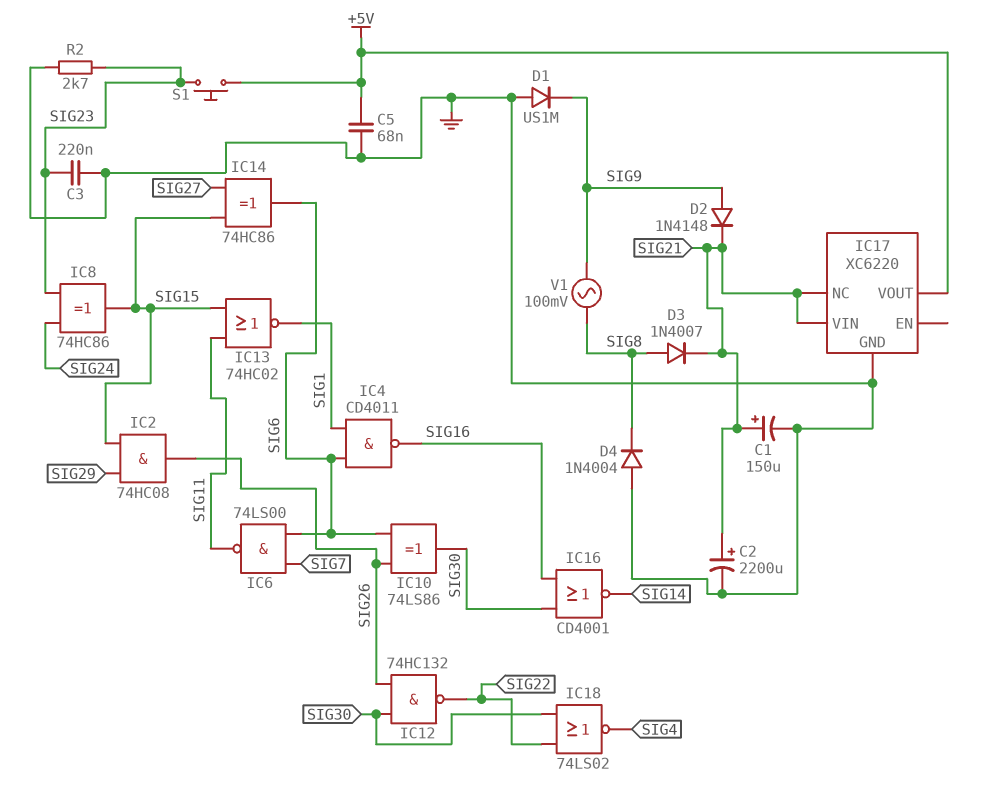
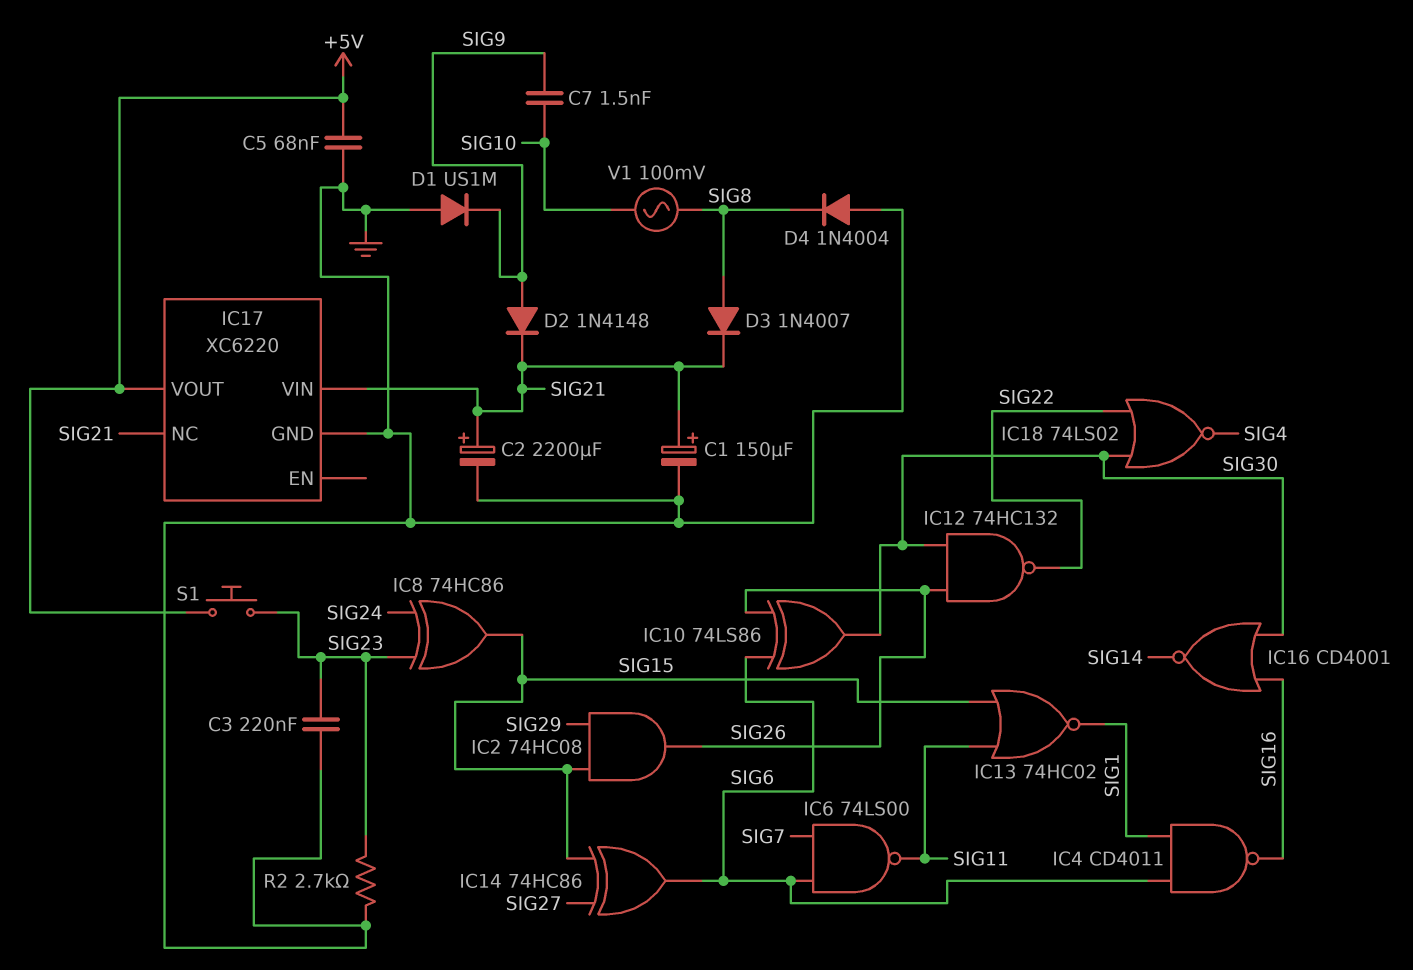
C7: none -> 1.5nF (SIG9, SIG10)
V1: AC 100mV (SIG8, SIG9) -> AC 100mV (SIG8, SIG10)

